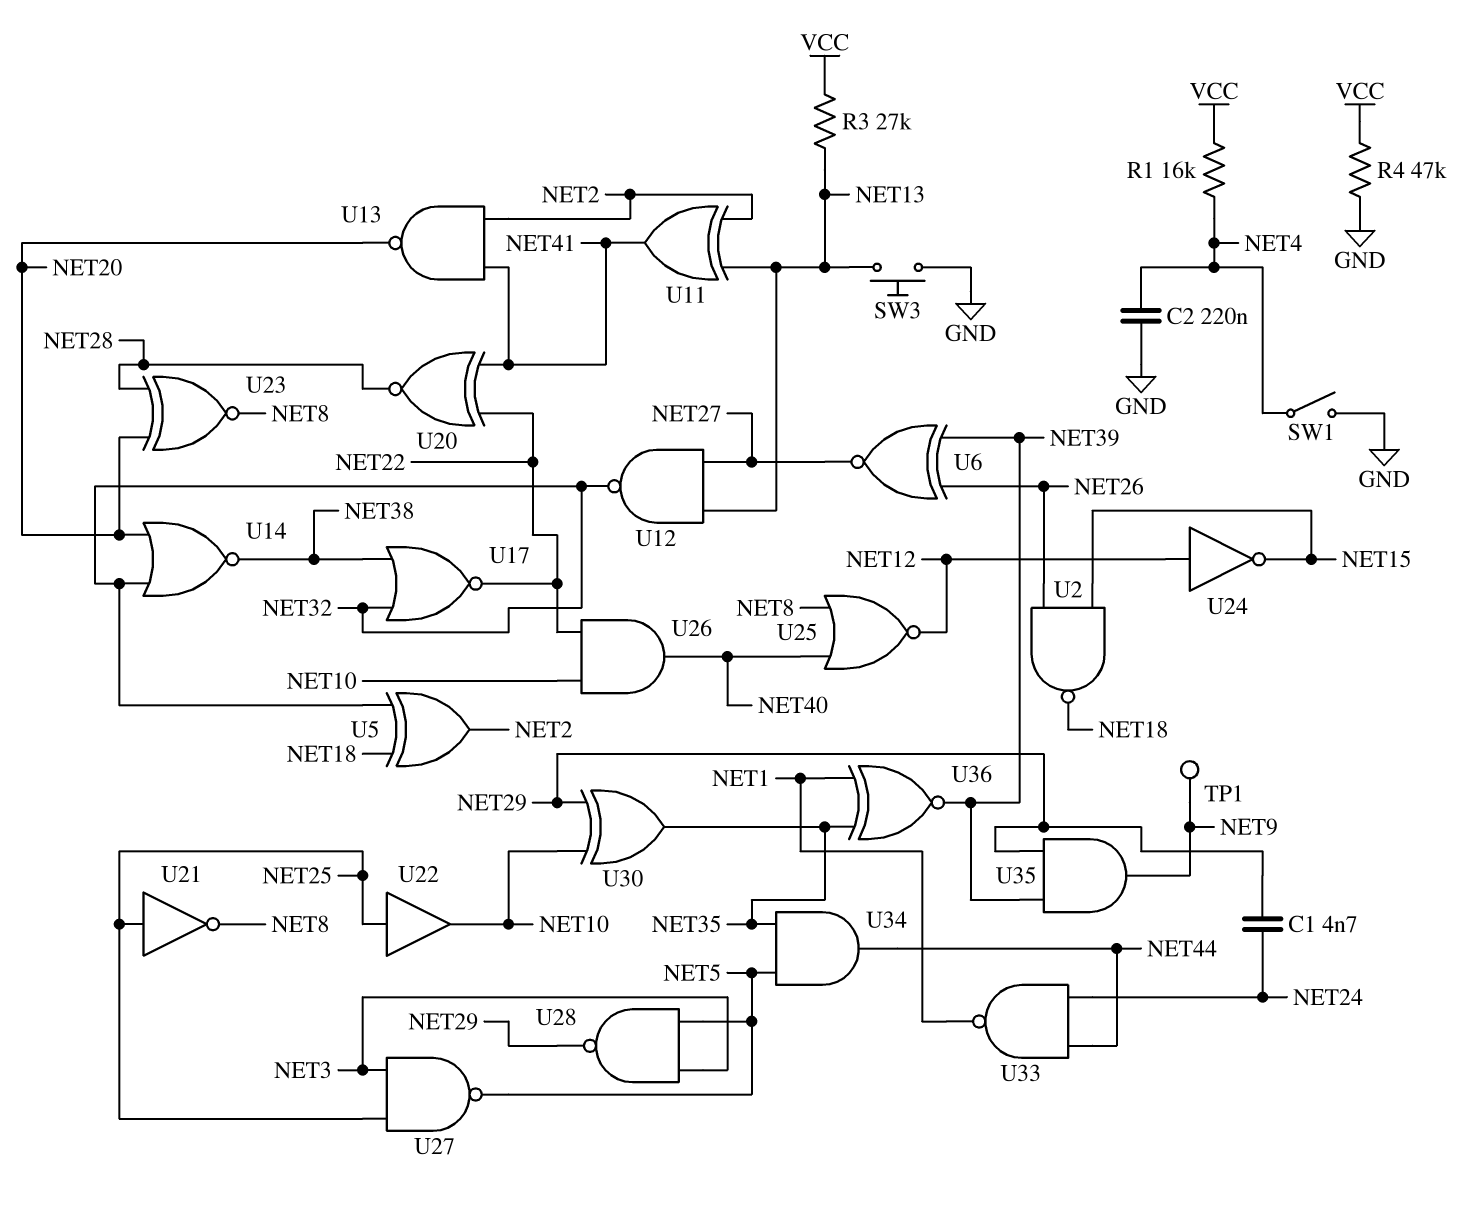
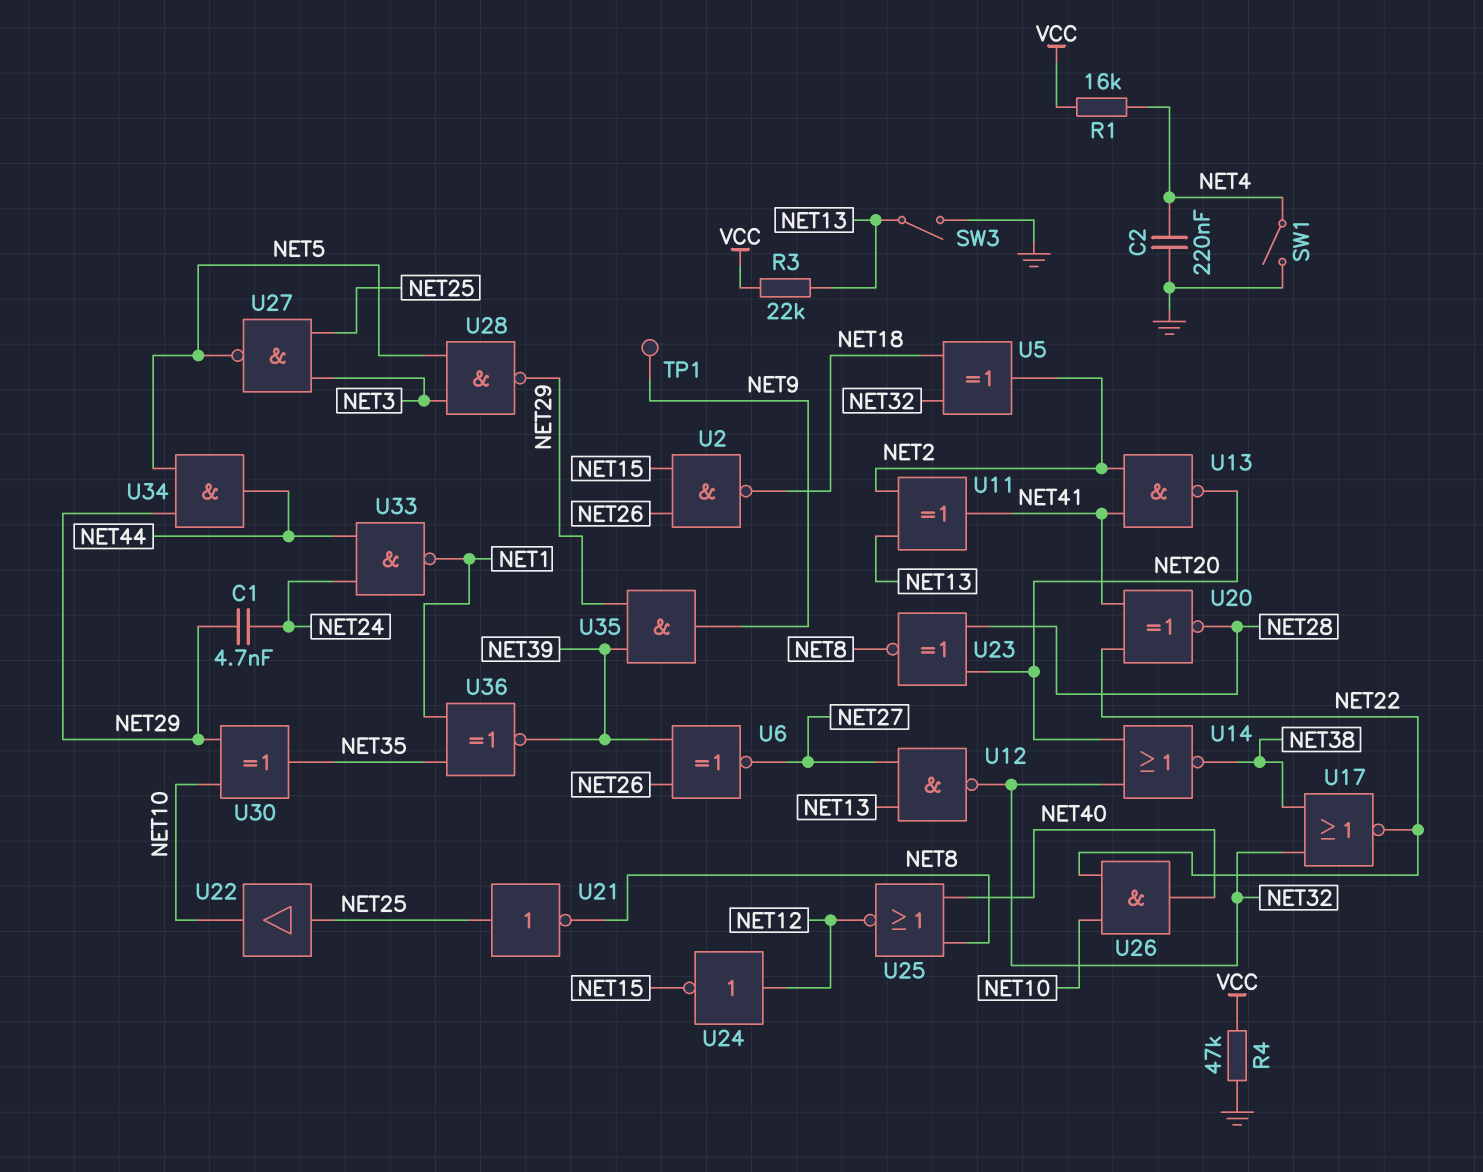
R3: 27k (NET13, VCC) -> 22k (NET13, VCC)
SW3: button (GND, NET13) -> switch (GND, NET13)
U34: AND (in NET5, in NET35, out NET44) -> AND (in NET5, in NET29, out NET44)

